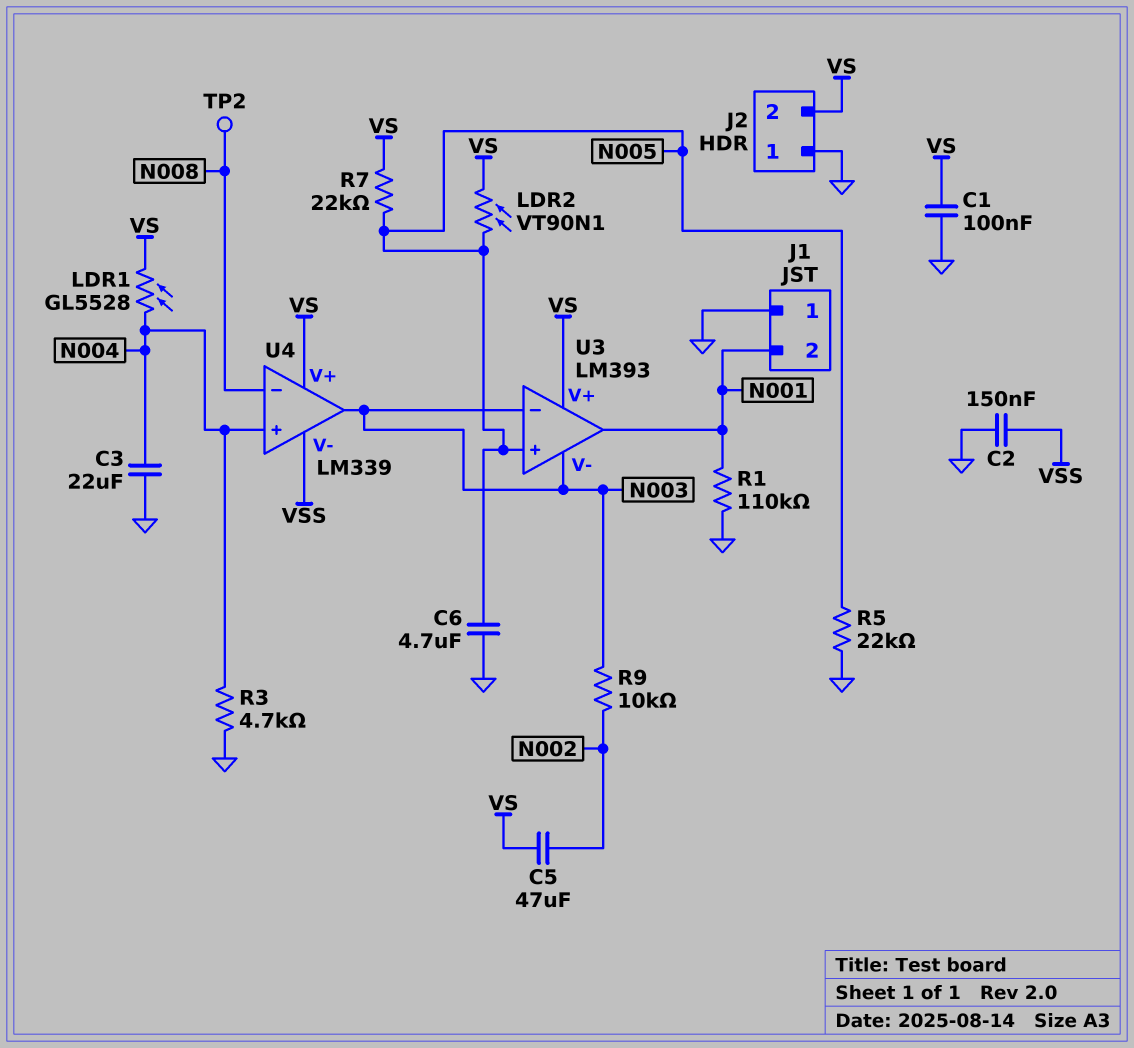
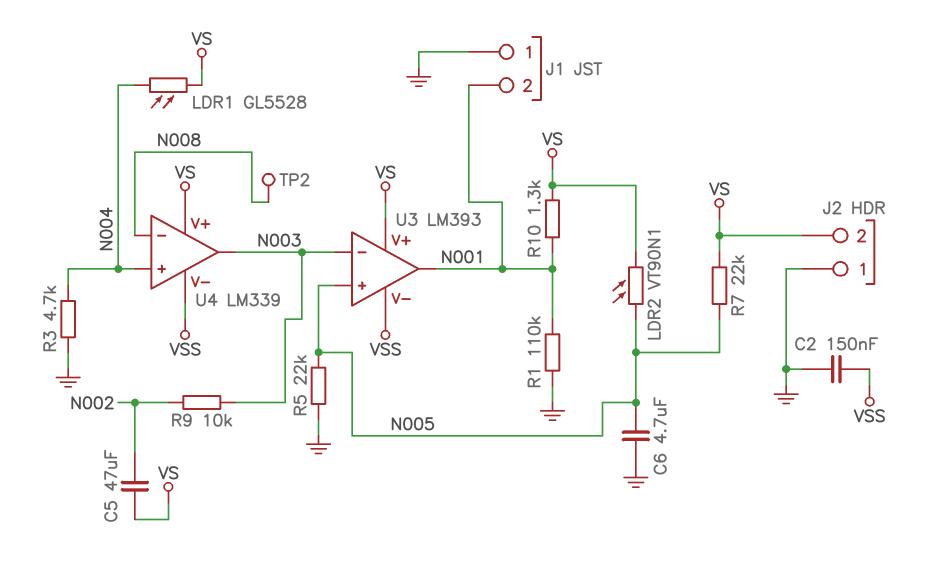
C1: 100nF (GND, VS) -> none
C3: 22uF (GND, N004) -> none
R10: none -> 1.3k (N001, VS)
U3 pin V-: N003 -> VSS

